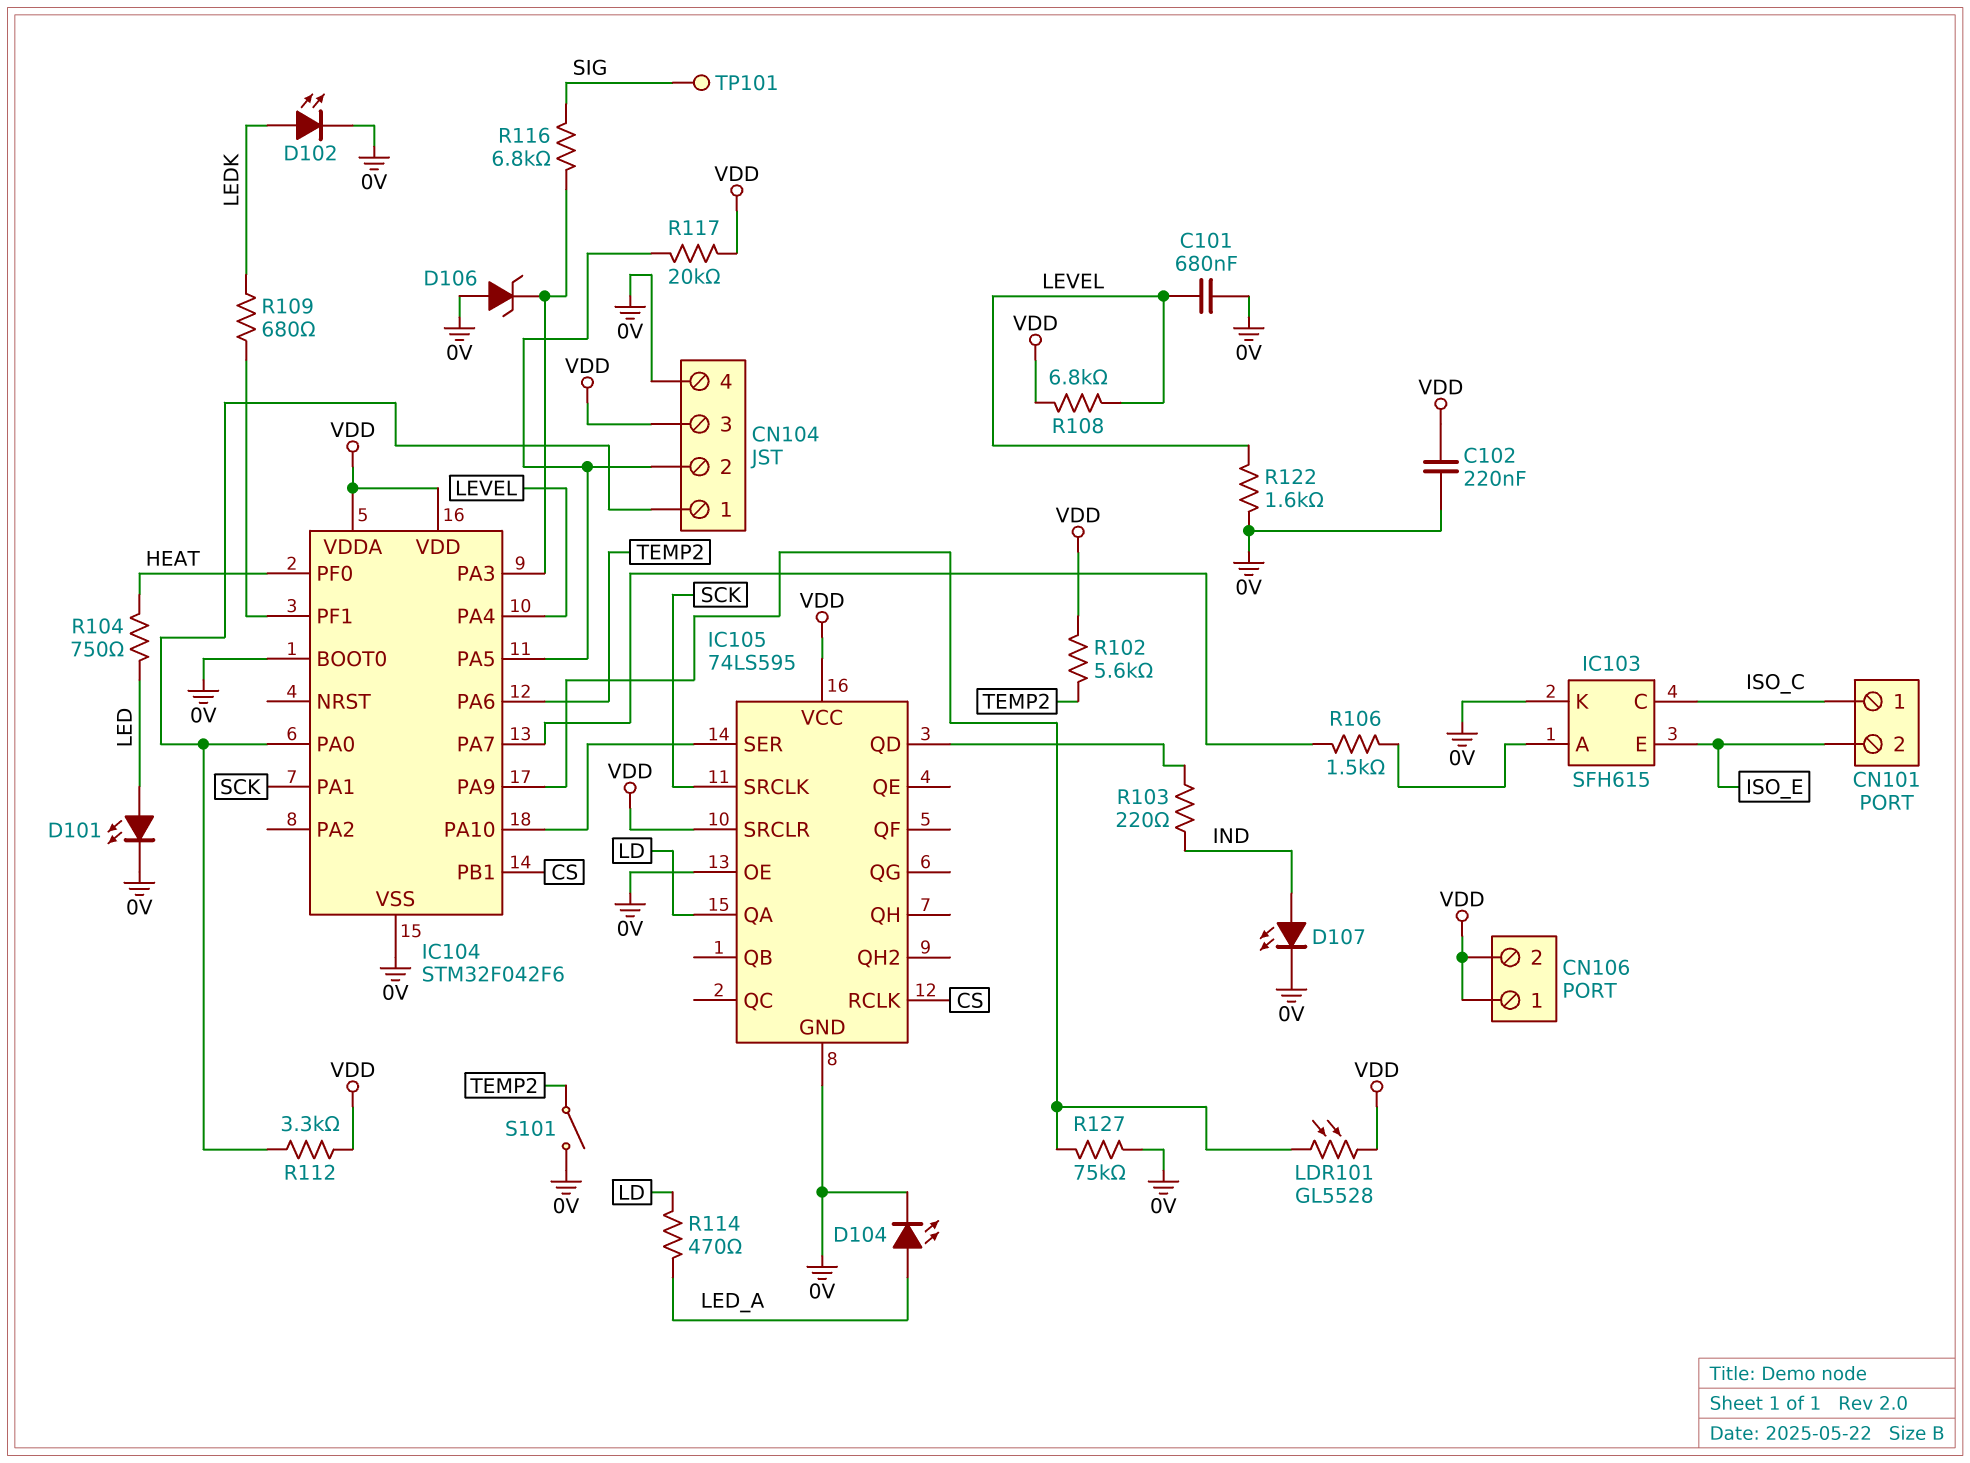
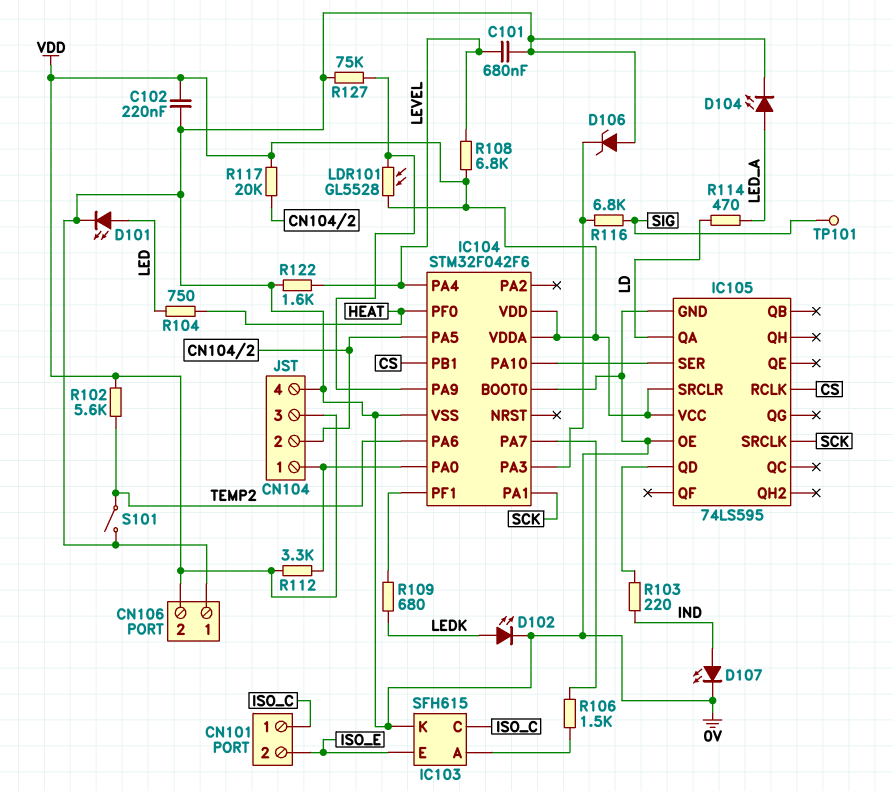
CN106 pin 1: VDD -> 0V

